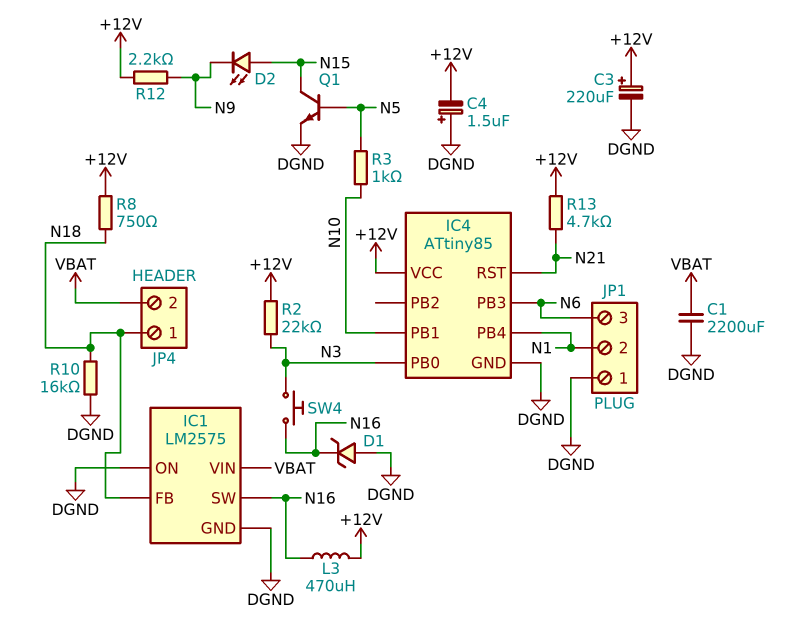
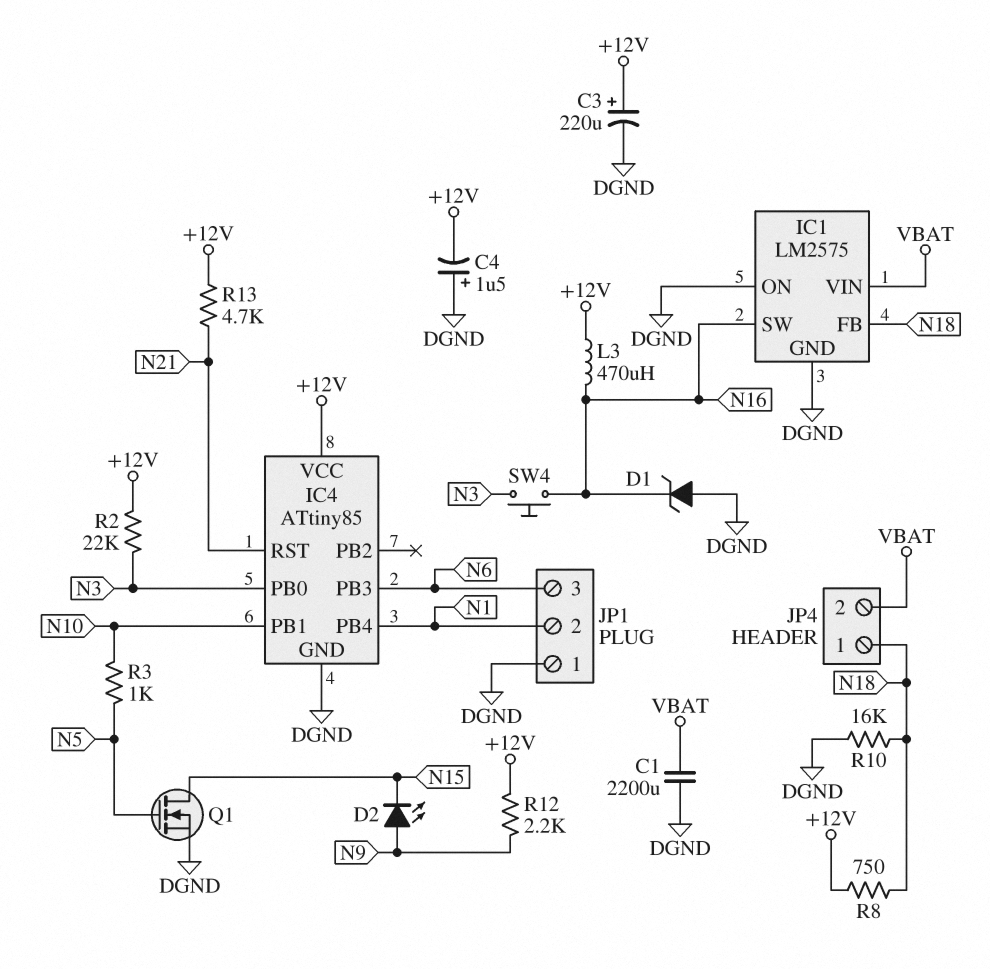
D2: LED (A N15, K N9) -> LED (A N9, K N15)
Q1: NPN (B N5, C N15, E DGND) -> NMOS (G N5, D N15, S DGND)

